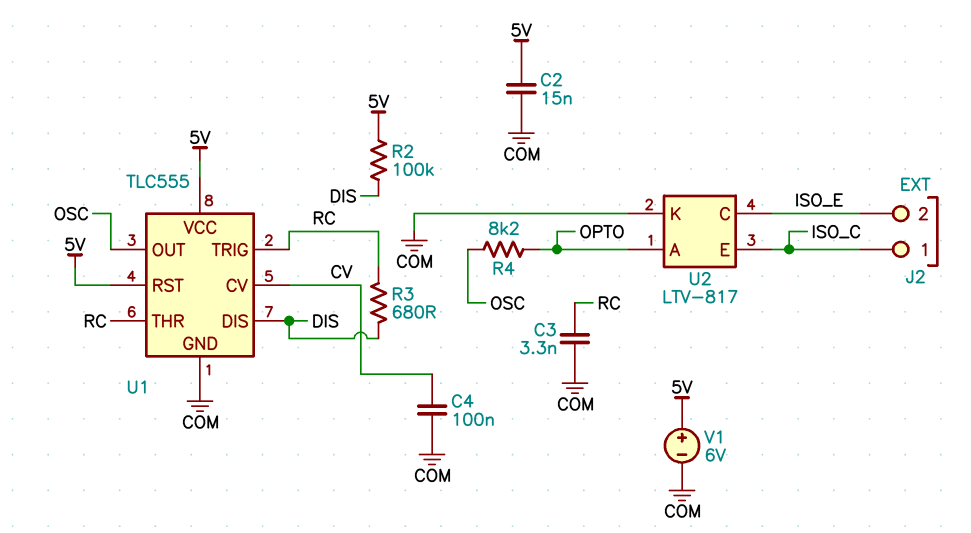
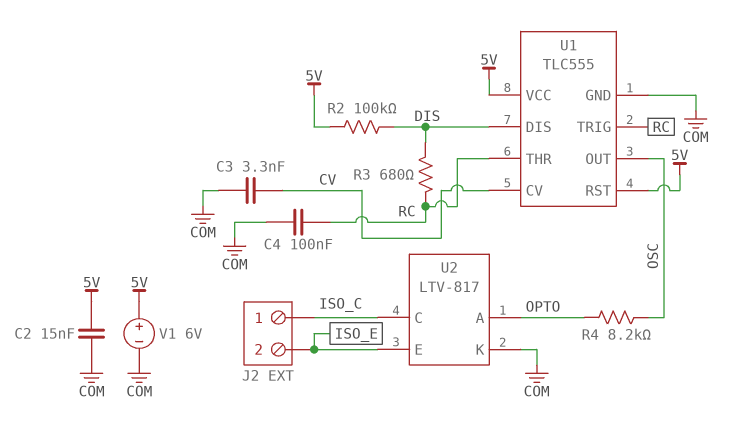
C3: 3.3nF (COM, RC) -> 3.3nF (COM, CV)
C4: 100nF (COM, CV) -> 100nF (COM, RC)
U2 pin C: ISO_E -> ISO_C
U2 pin E: ISO_C -> ISO_E

